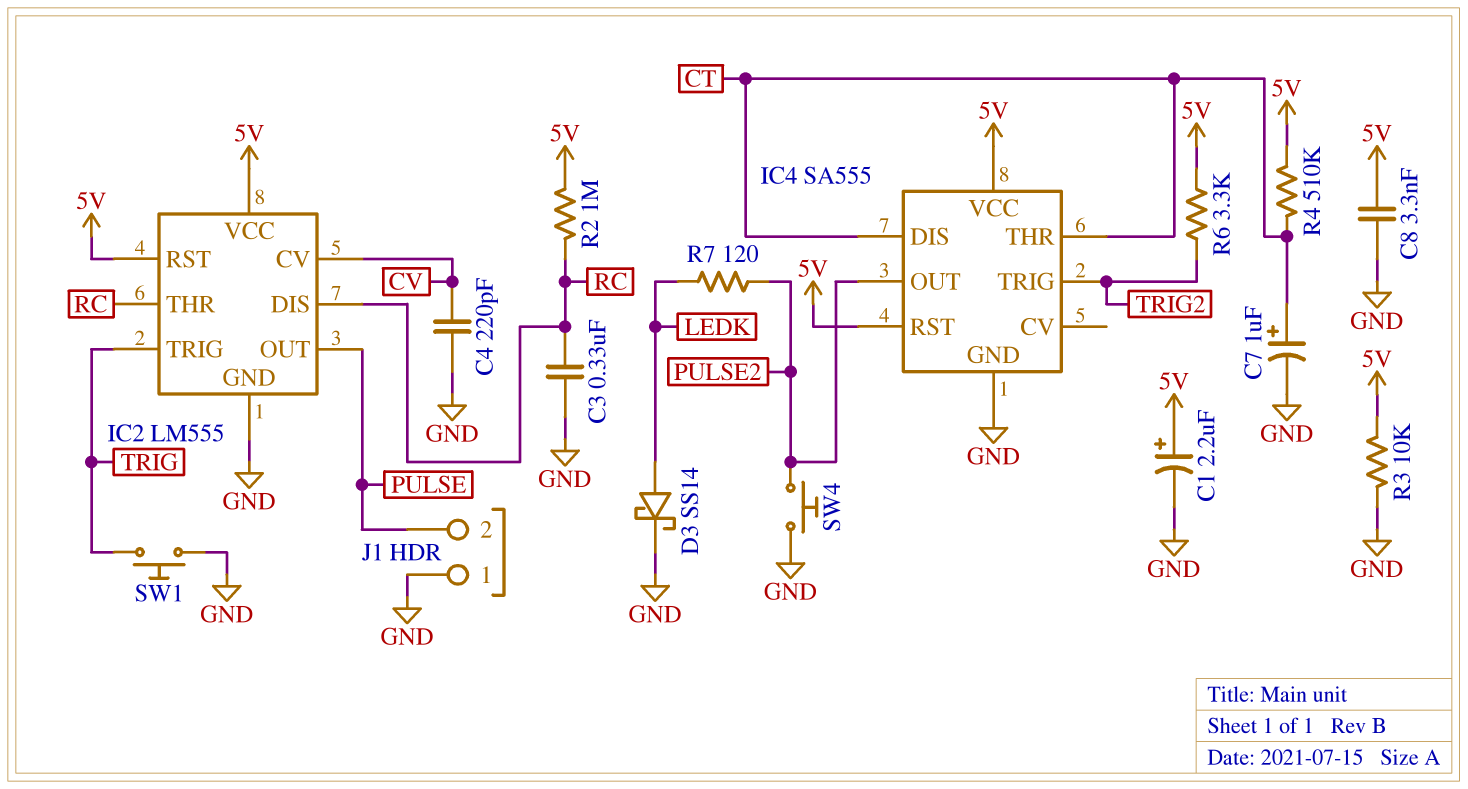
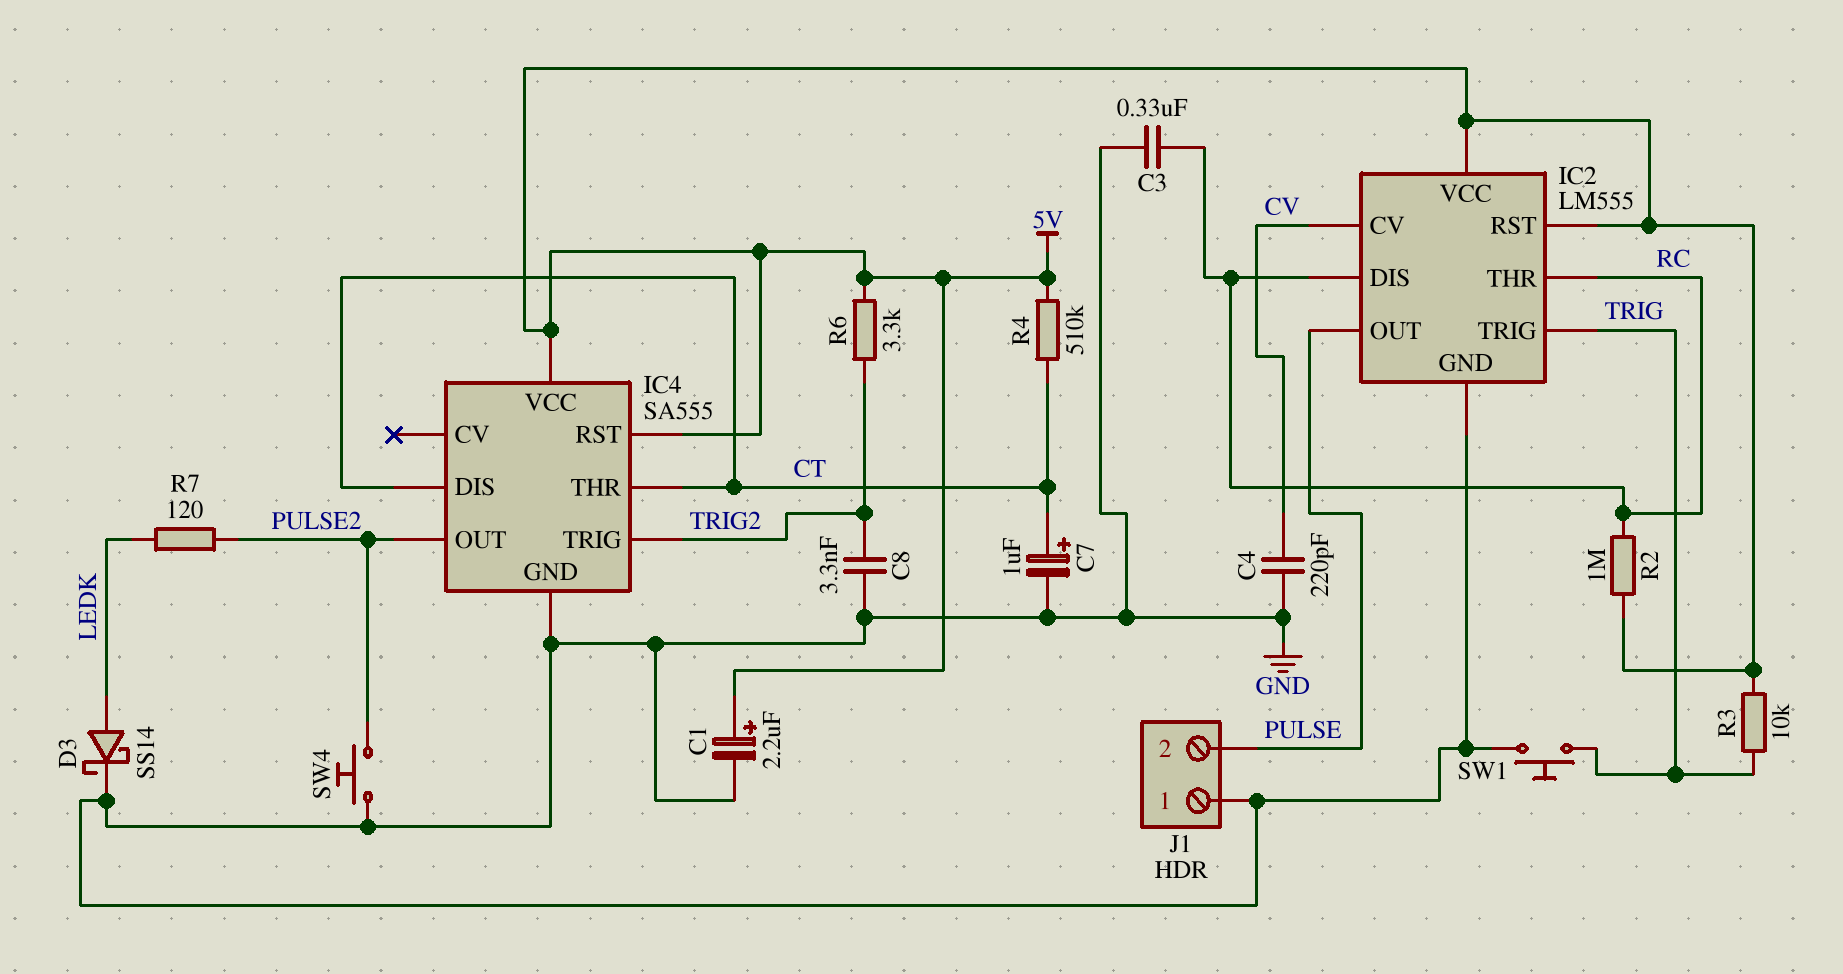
C8: 3.3nF (5V, GND) -> 3.3nF (GND, TRIG2)
R3: 10k (5V, GND) -> 10k (5V, TRIG)

